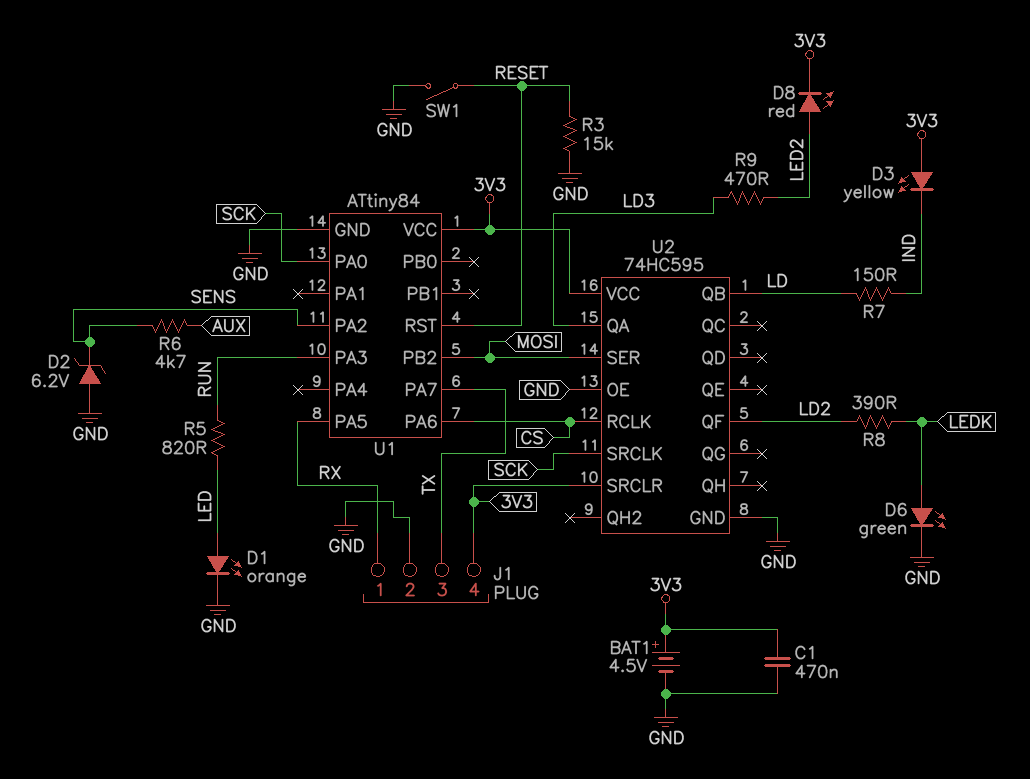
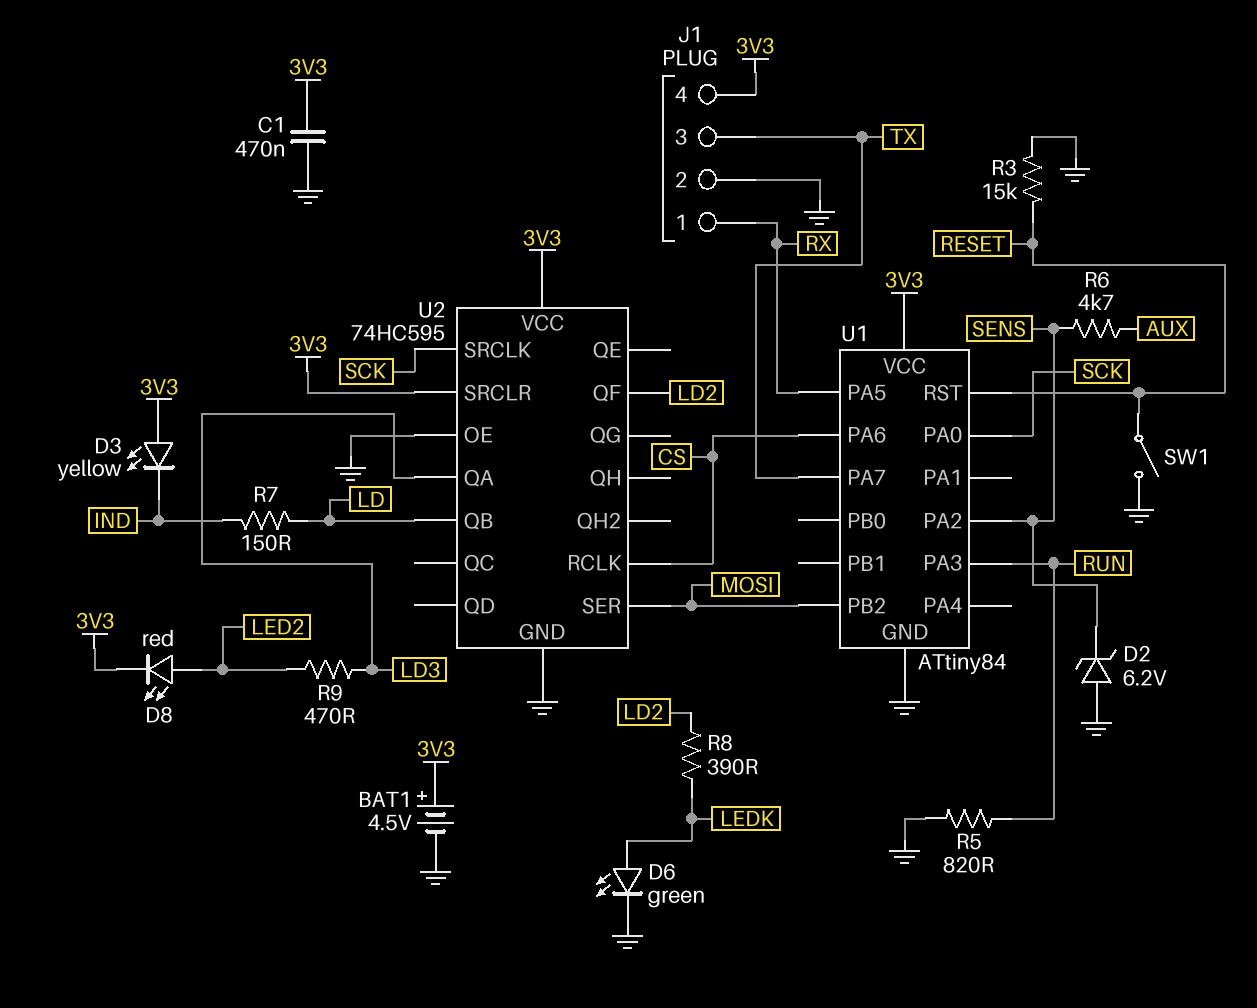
D1: LED orange (A LED, K GND) -> none
R5: 820 (LED, RUN) -> 820 (GND, RUN)

